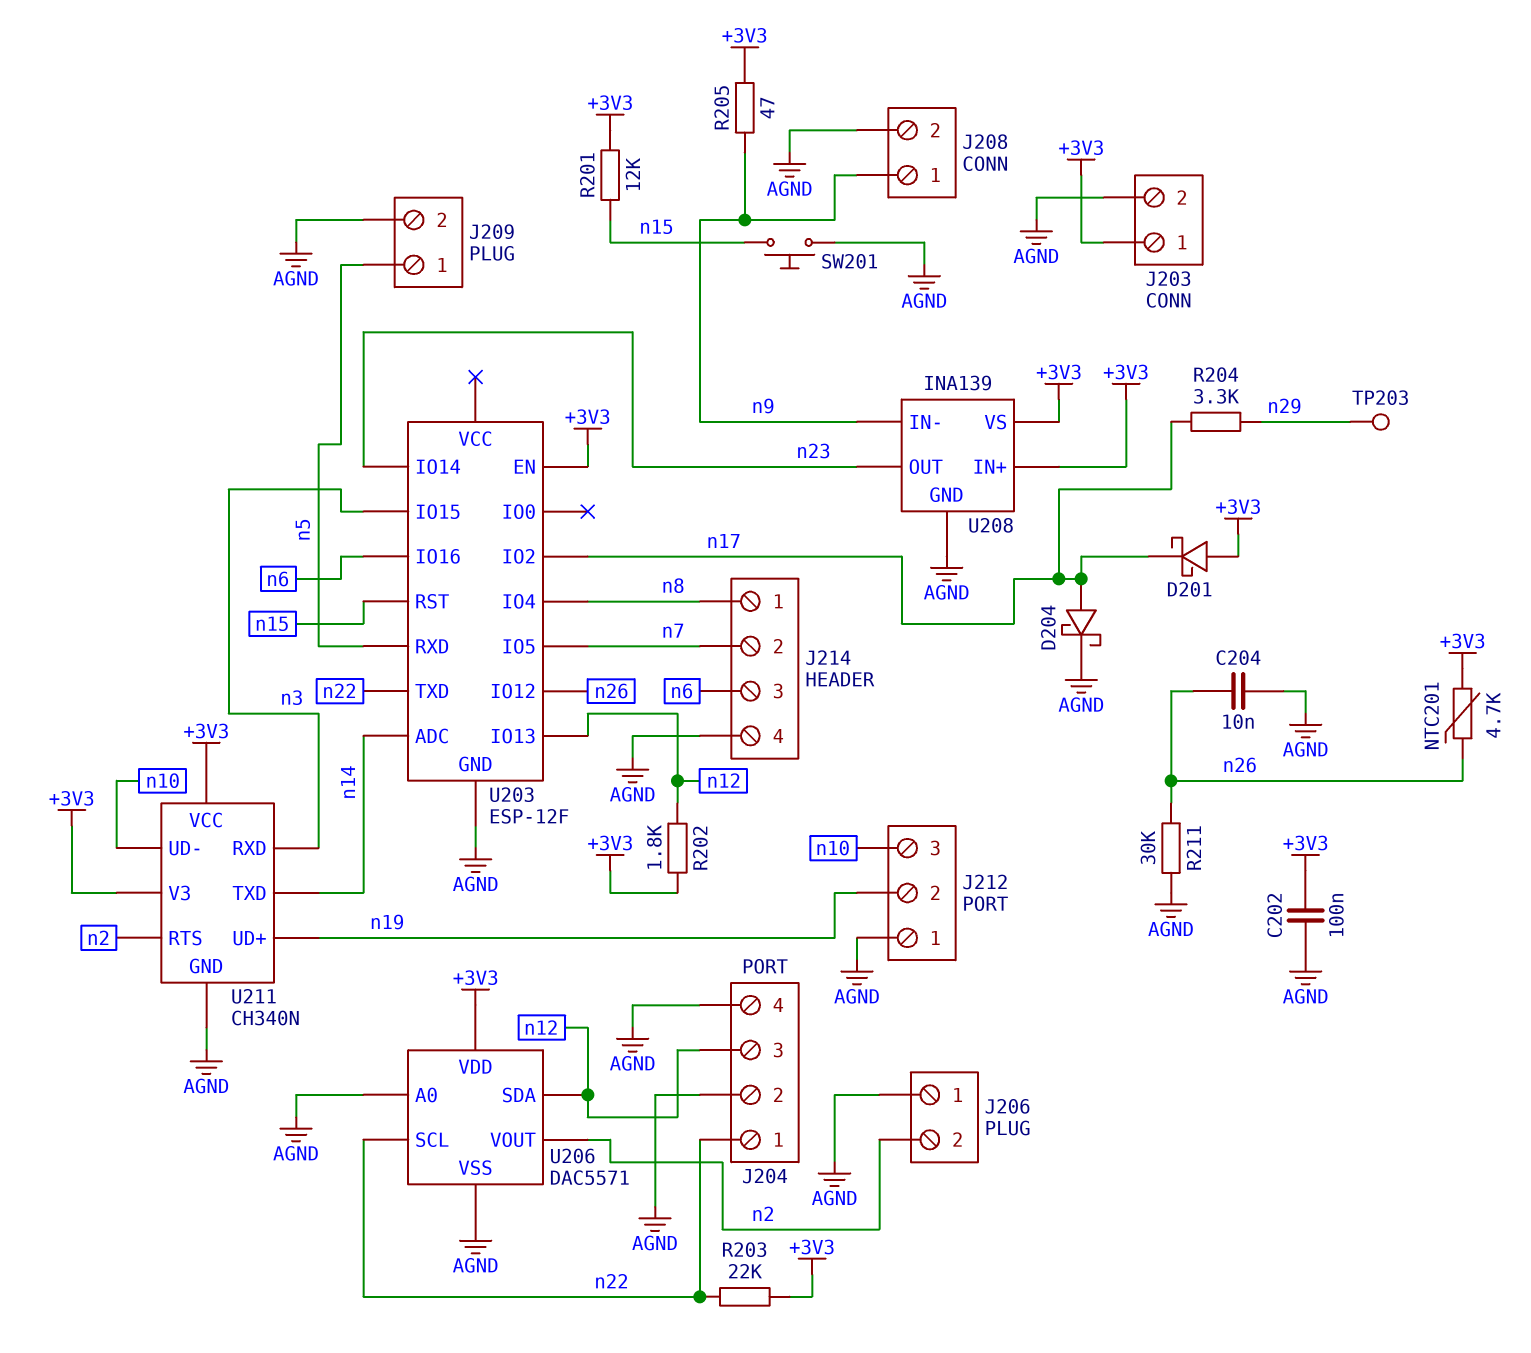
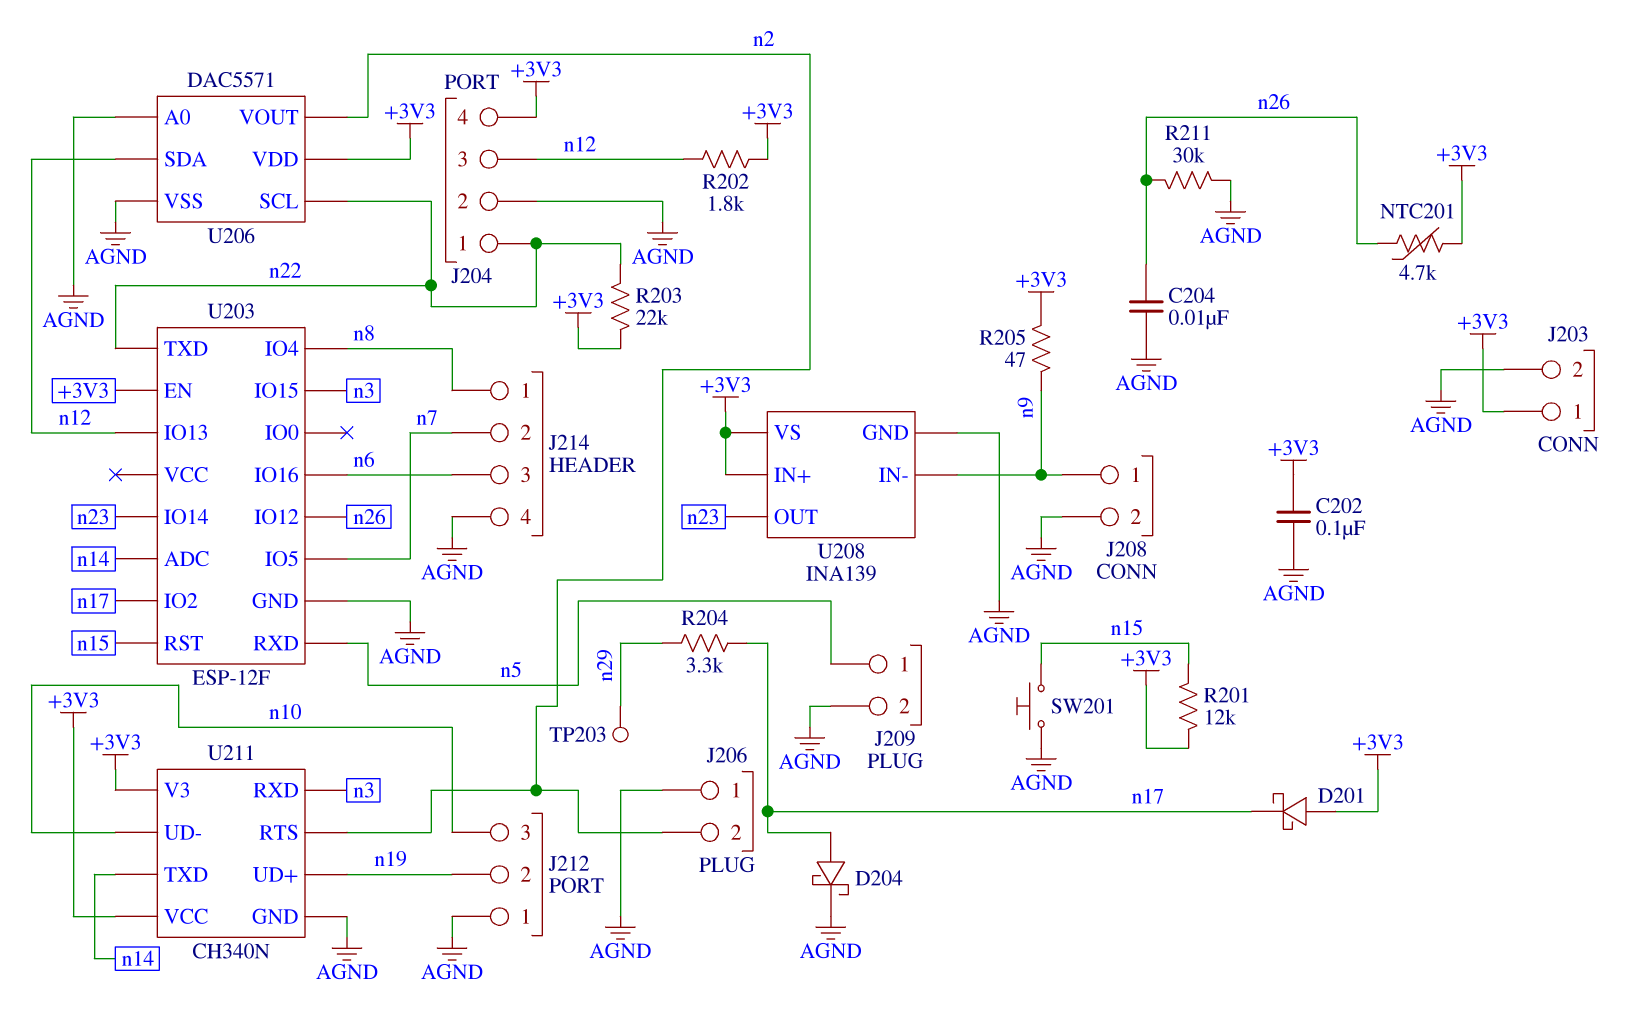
J204 pin 4: AGND -> +3V3

